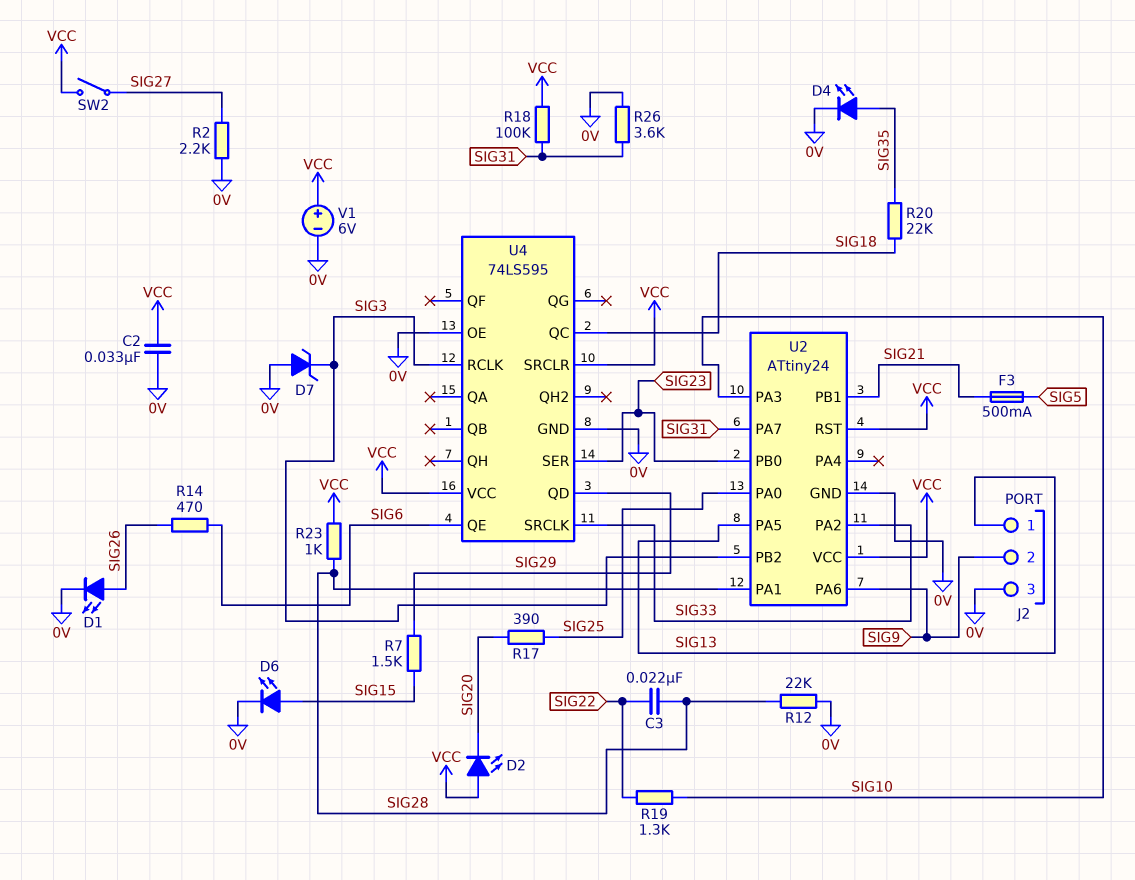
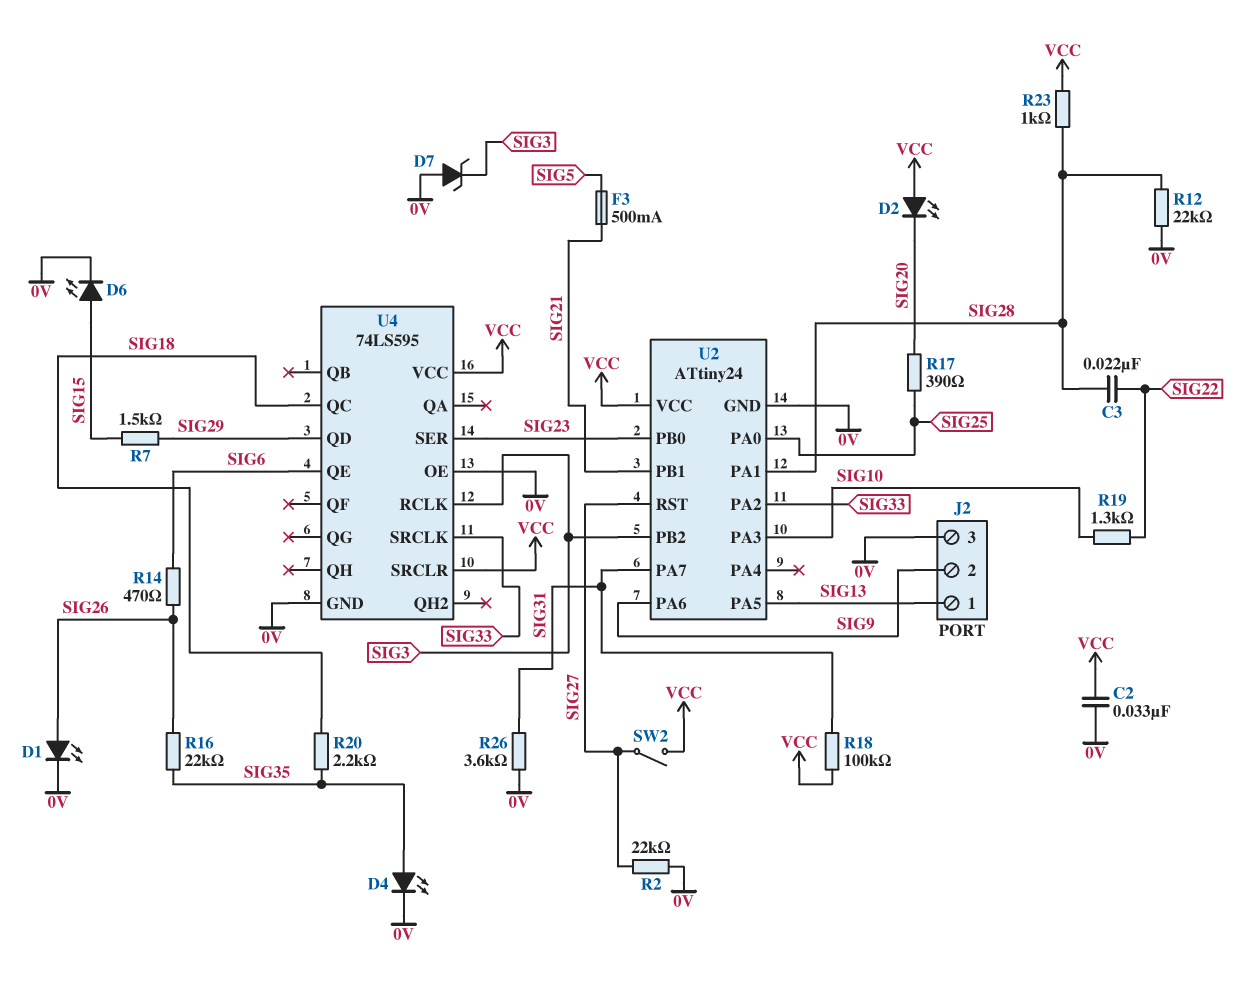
R2: 2.2k (0V, SIG27) -> 22k (0V, SIG27)
R16: none -> 22k (SIG26, SIG35)
R20: 22k (SIG18, SIG35) -> 2.2k (SIG18, SIG35)
U2 pin RST: VCC -> SIG27
V1: 6V (plus VCC, minus 0V) -> none

